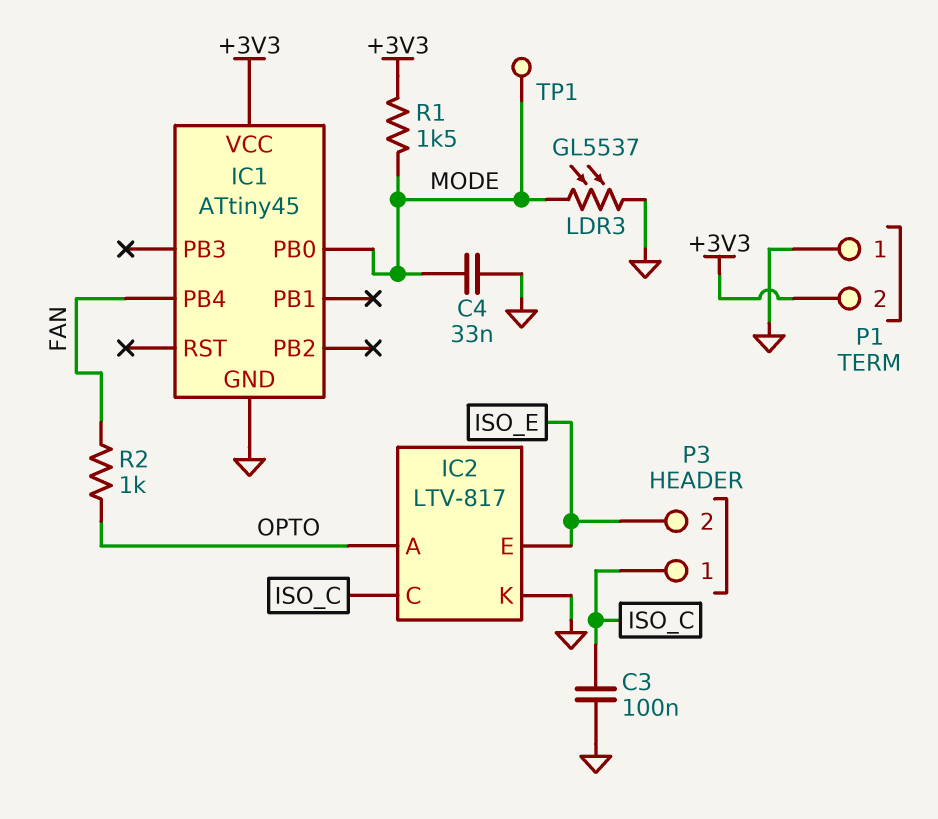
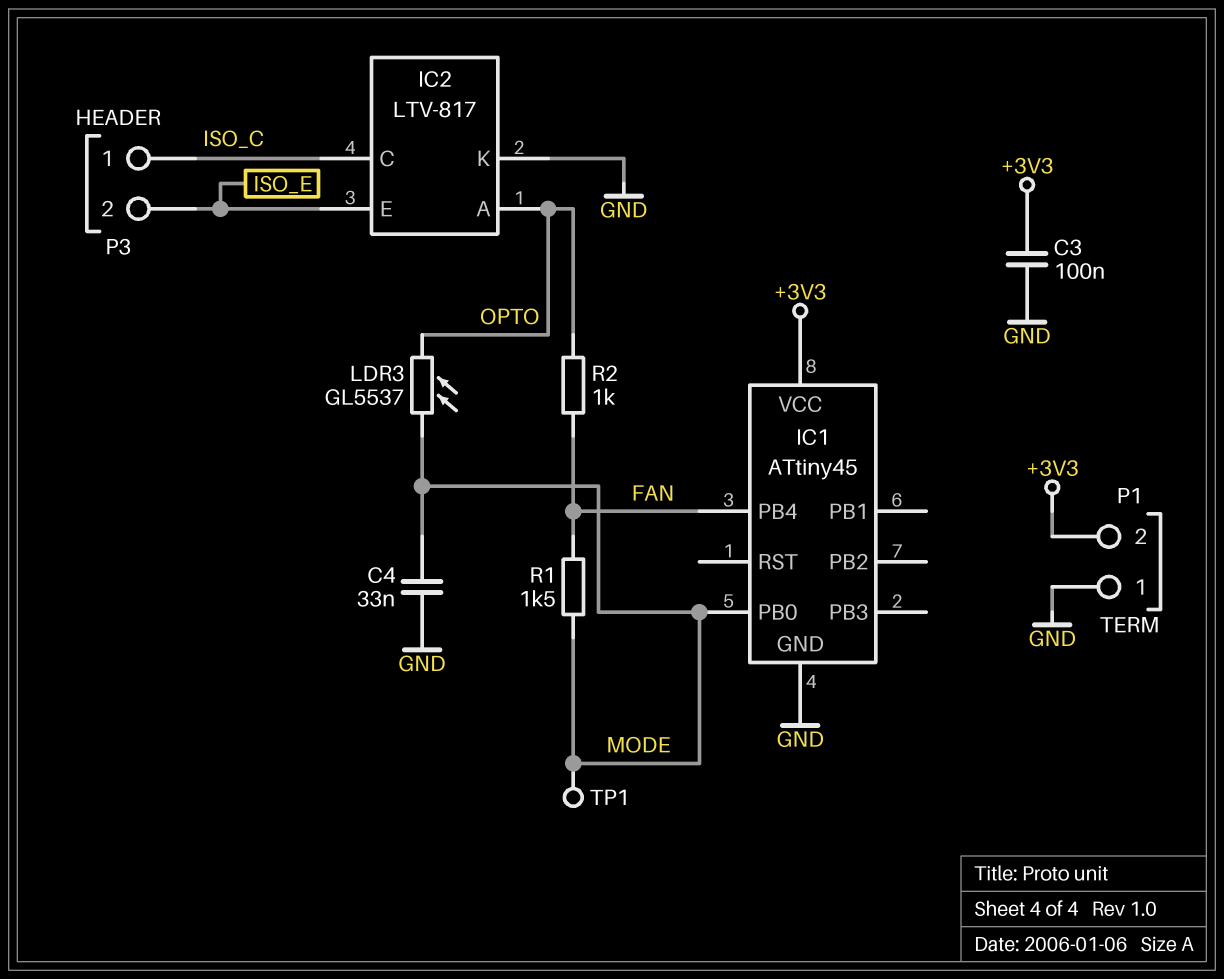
C3: 100nF (GND, ISO_C) -> 100nF (+3V3, GND)
LDR3: GL5537 (GND, MODE) -> GL5537 (MODE, OPTO)
R1: 1.5k (+3V3, MODE) -> 1.5k (FAN, MODE)

